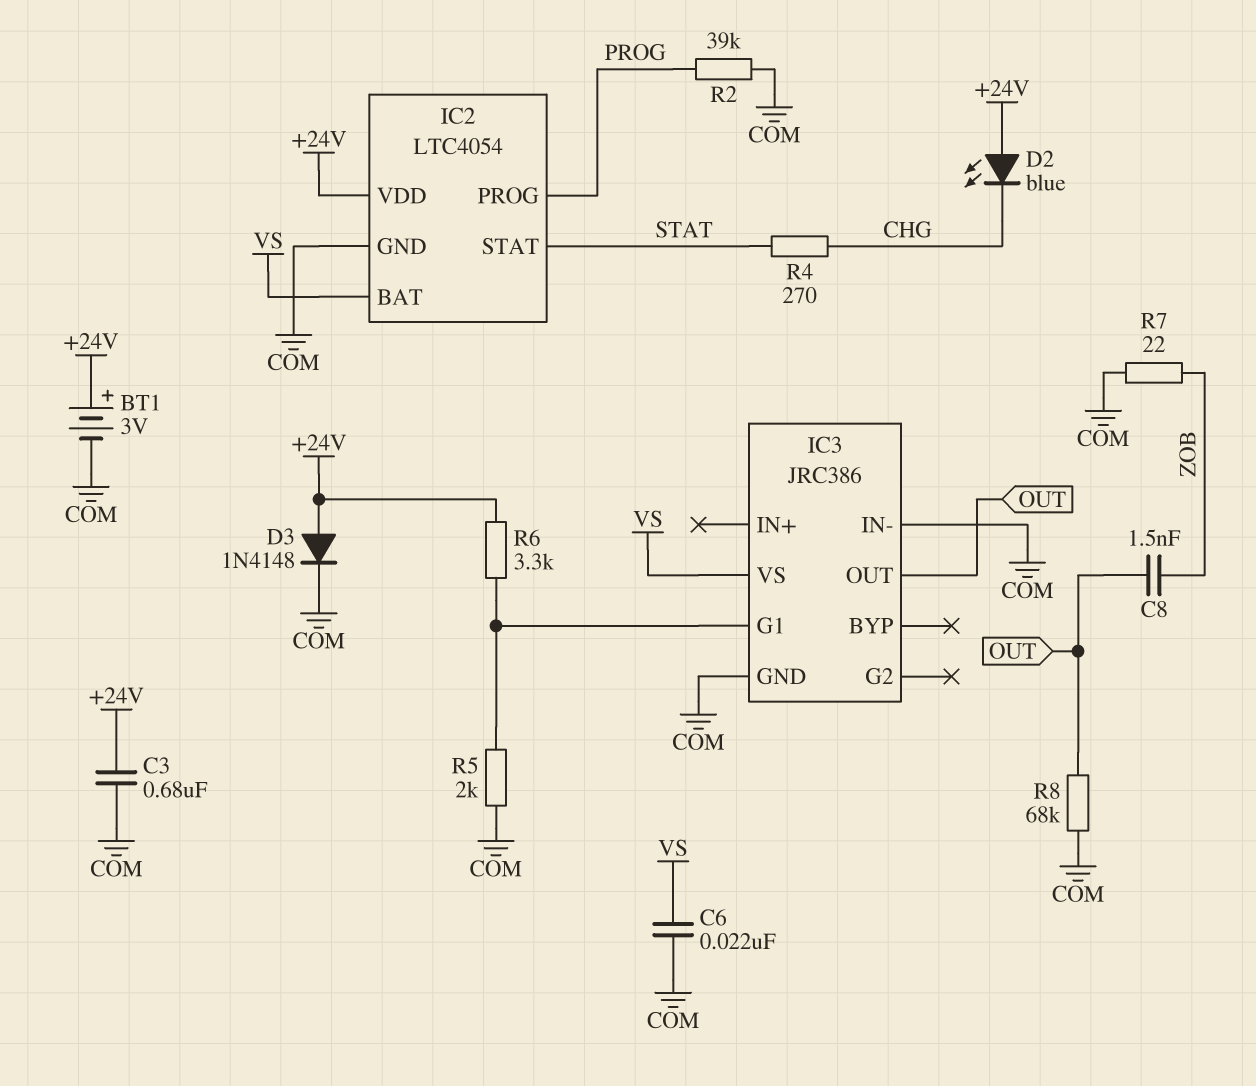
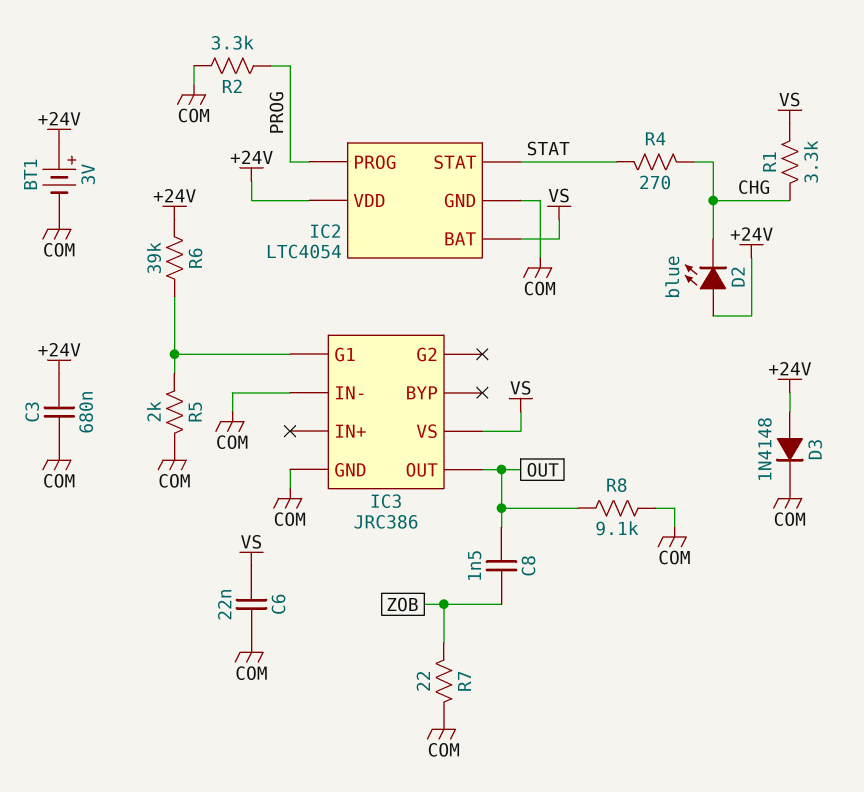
R1: none -> 3.3k (CHG, VS)
R2: 39k (COM, PROG) -> 3.3k (COM, PROG)
R6: 3.3k (+24V, IC3/G1) -> 39k (+24V, IC3/G1)
R8: 68k (COM, OUT) -> 9.1k (COM, OUT)

